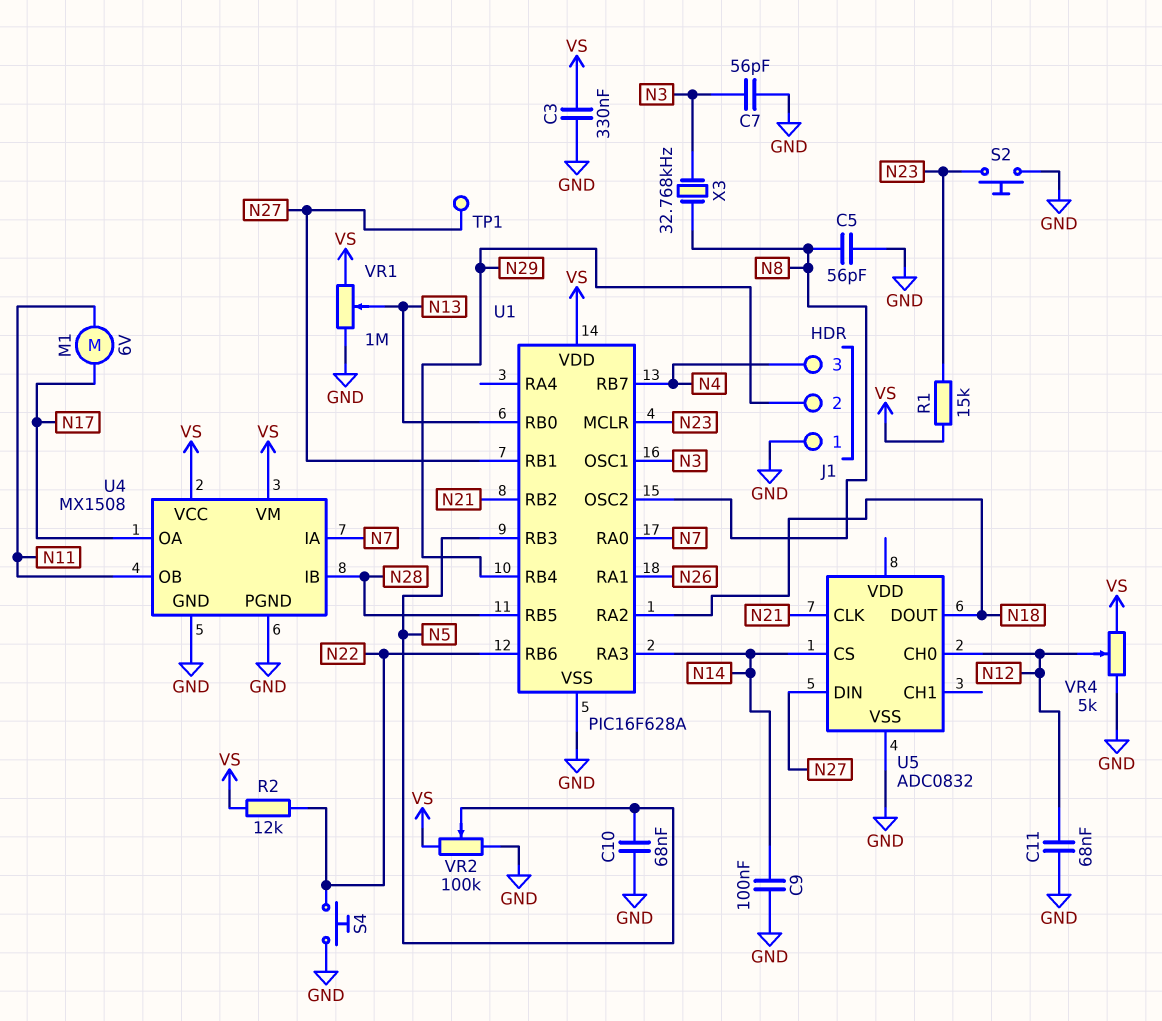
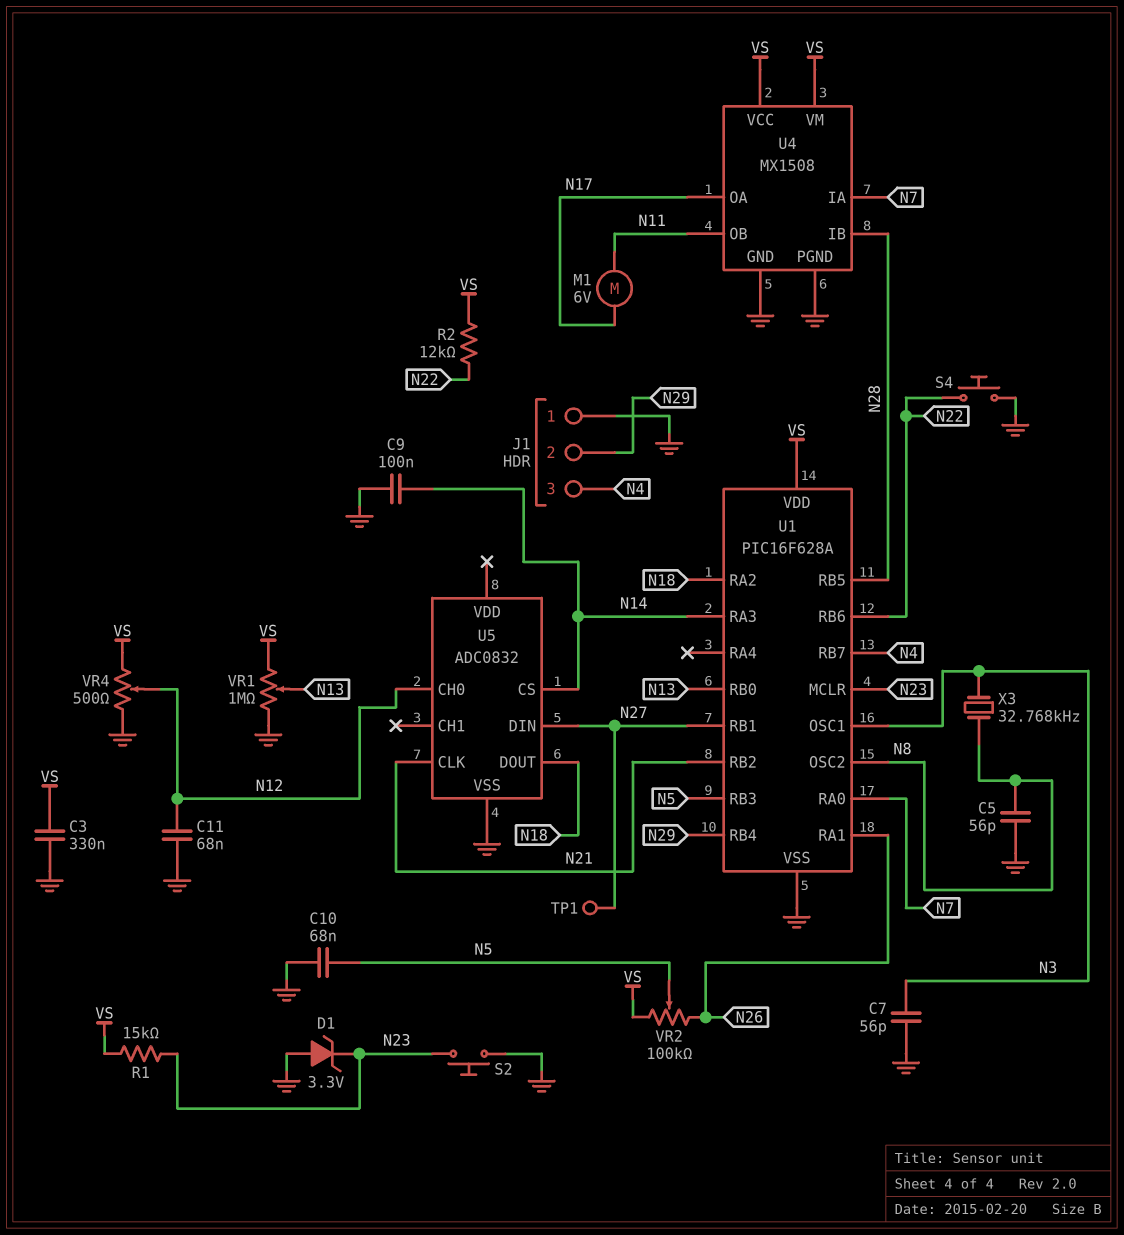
D1: none -> zener 3.3V (A GND, K N23)
VR2: 100k (GND, VS, wiper N5) -> 100k (N26, VS, wiper N5)
VR4: 5k (GND, VS, wiper N12) -> 500 (GND, VS, wiper N12)

